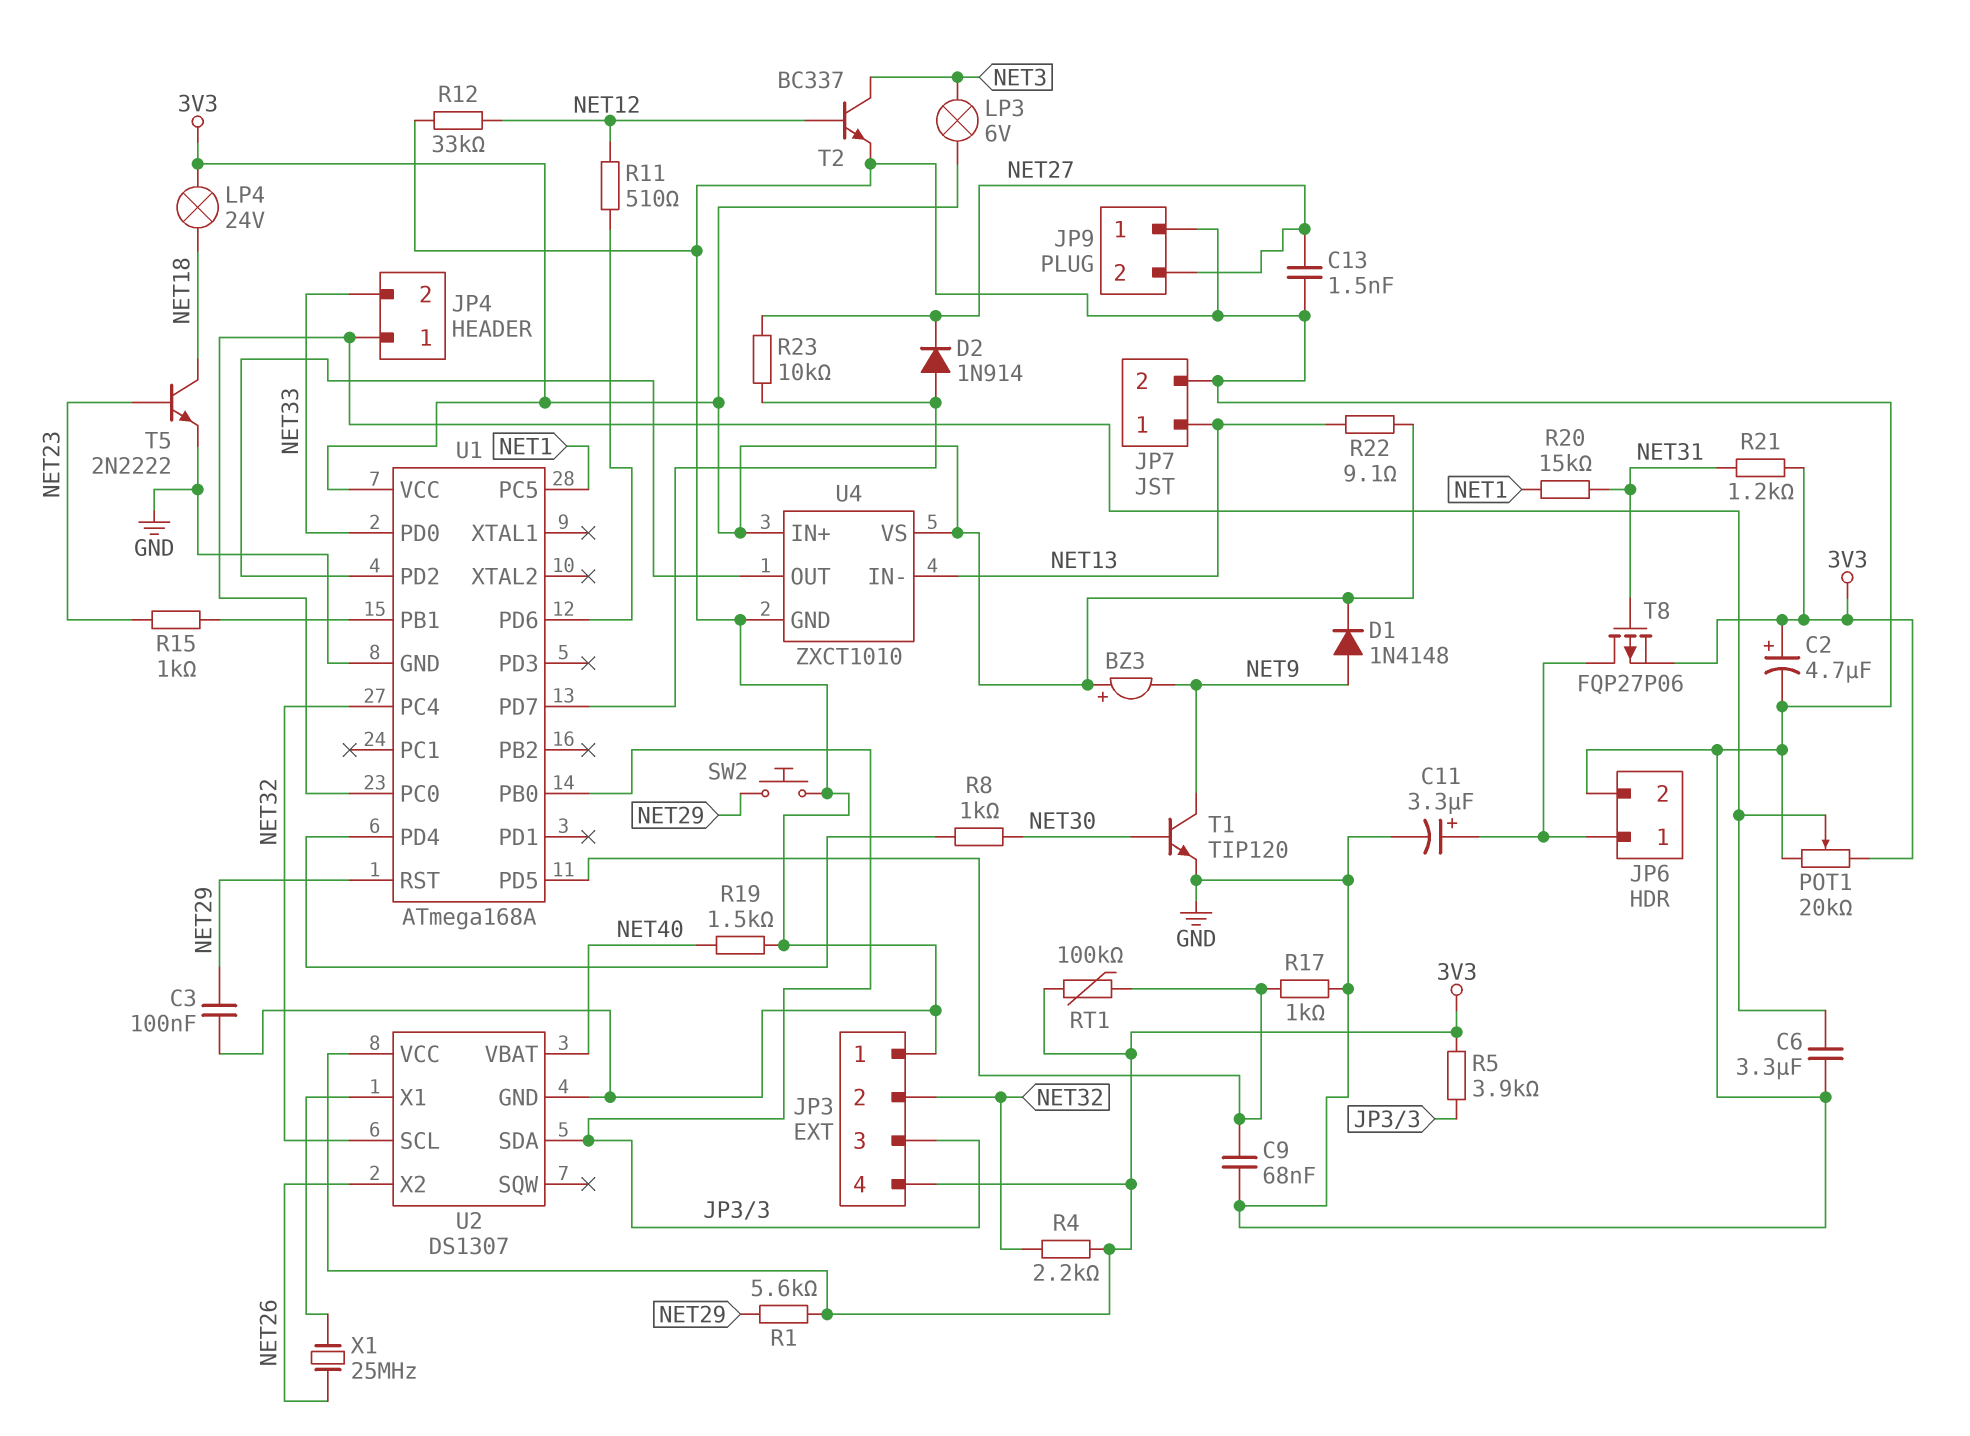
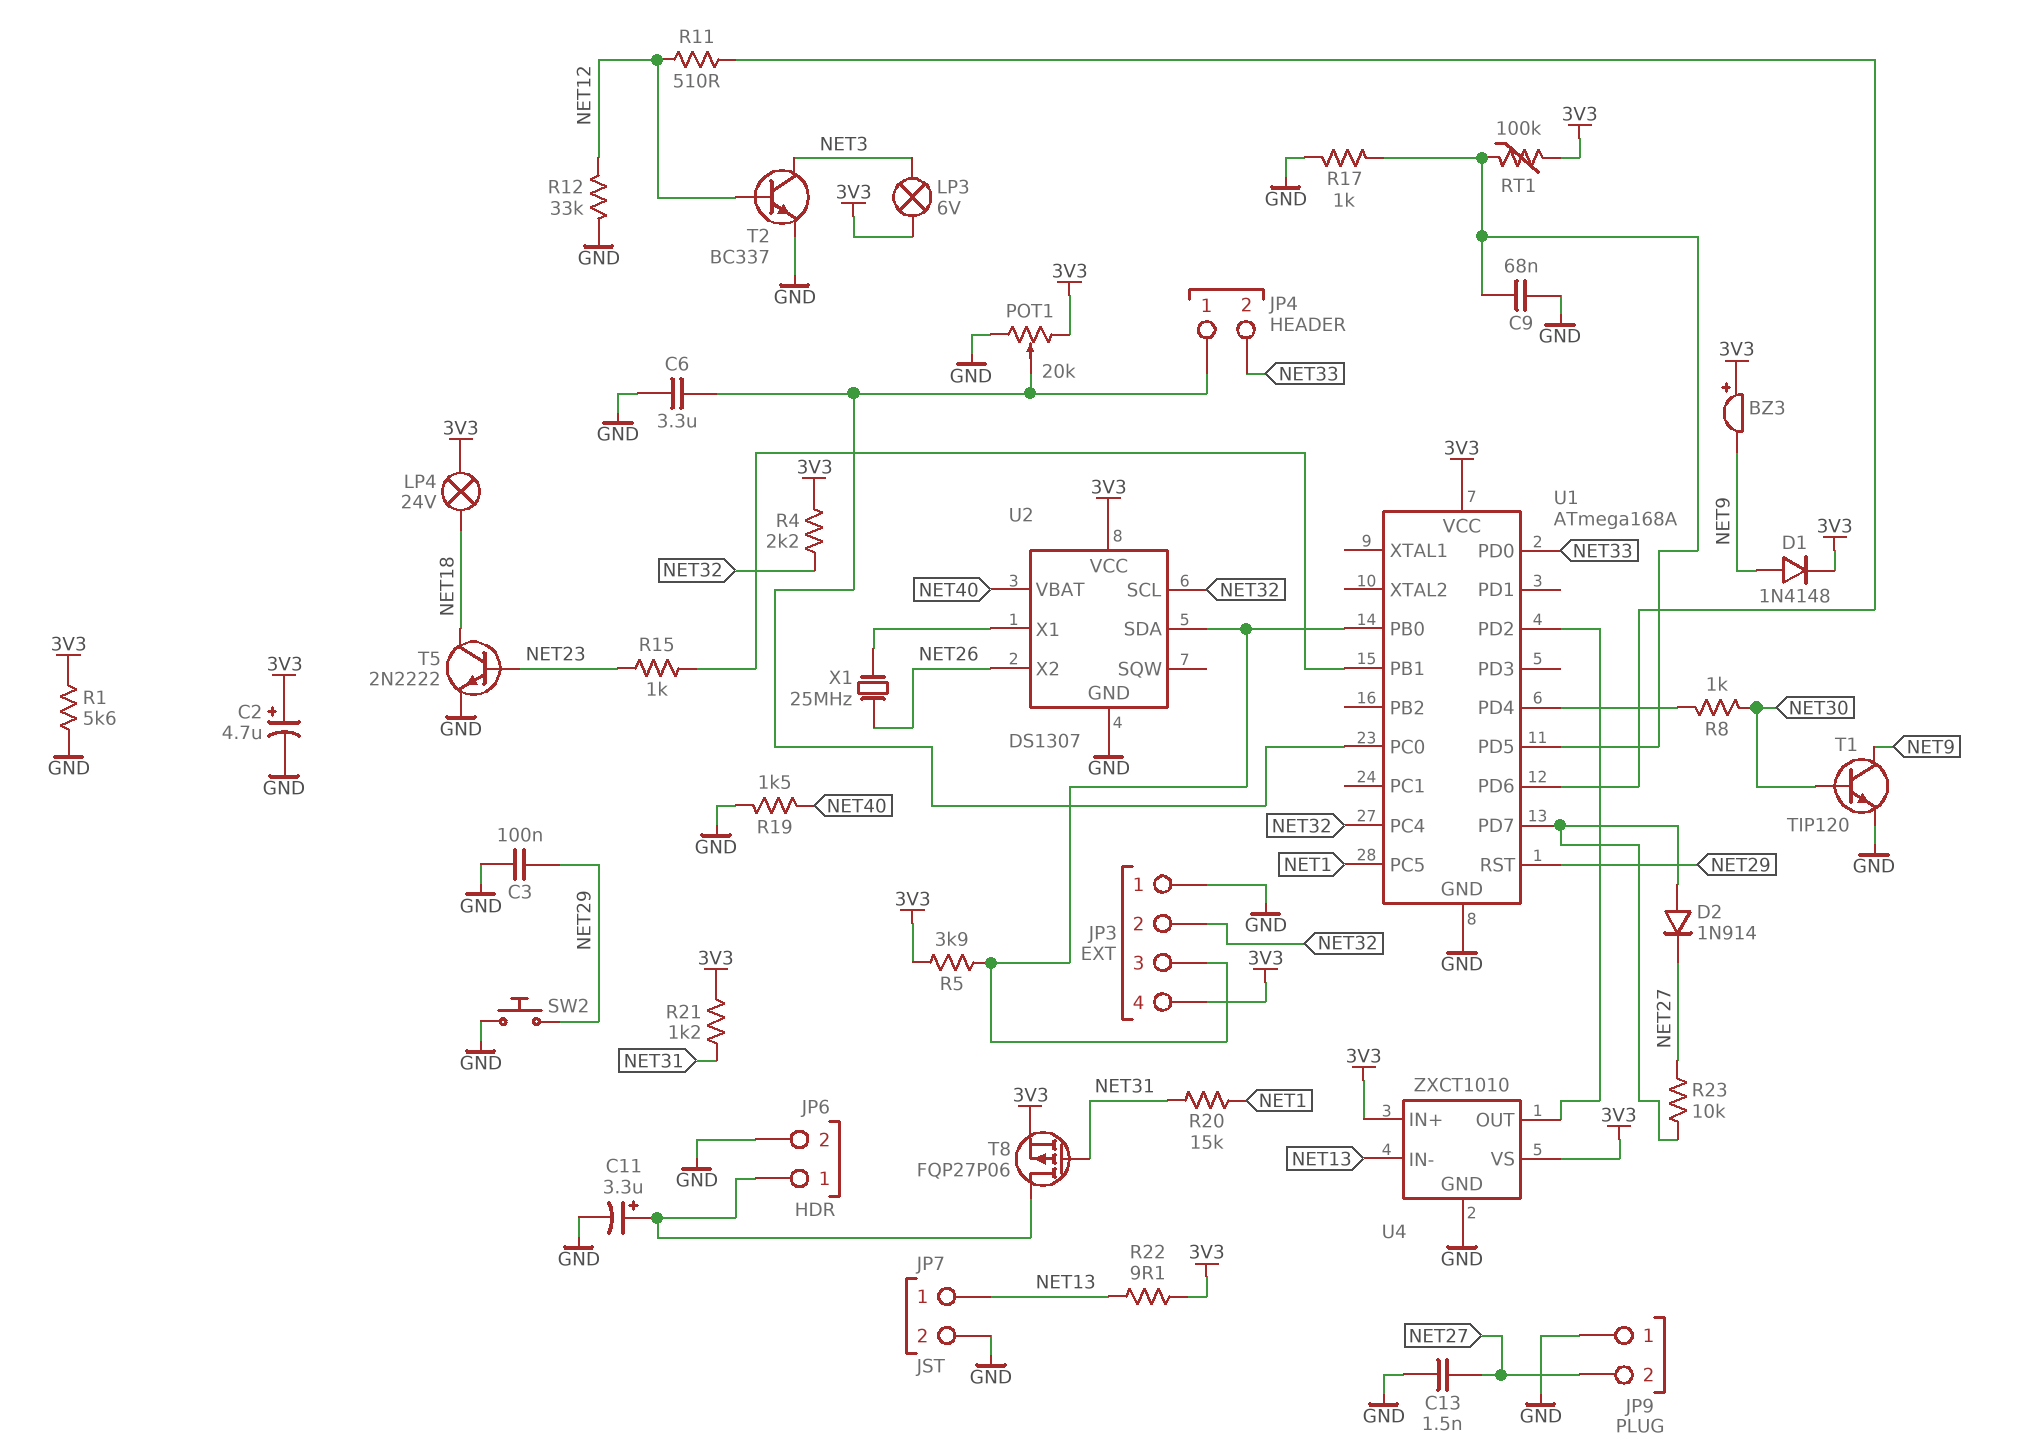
R1: 5.6k (3V3, NET29) -> 5.6k (3V3, GND)

